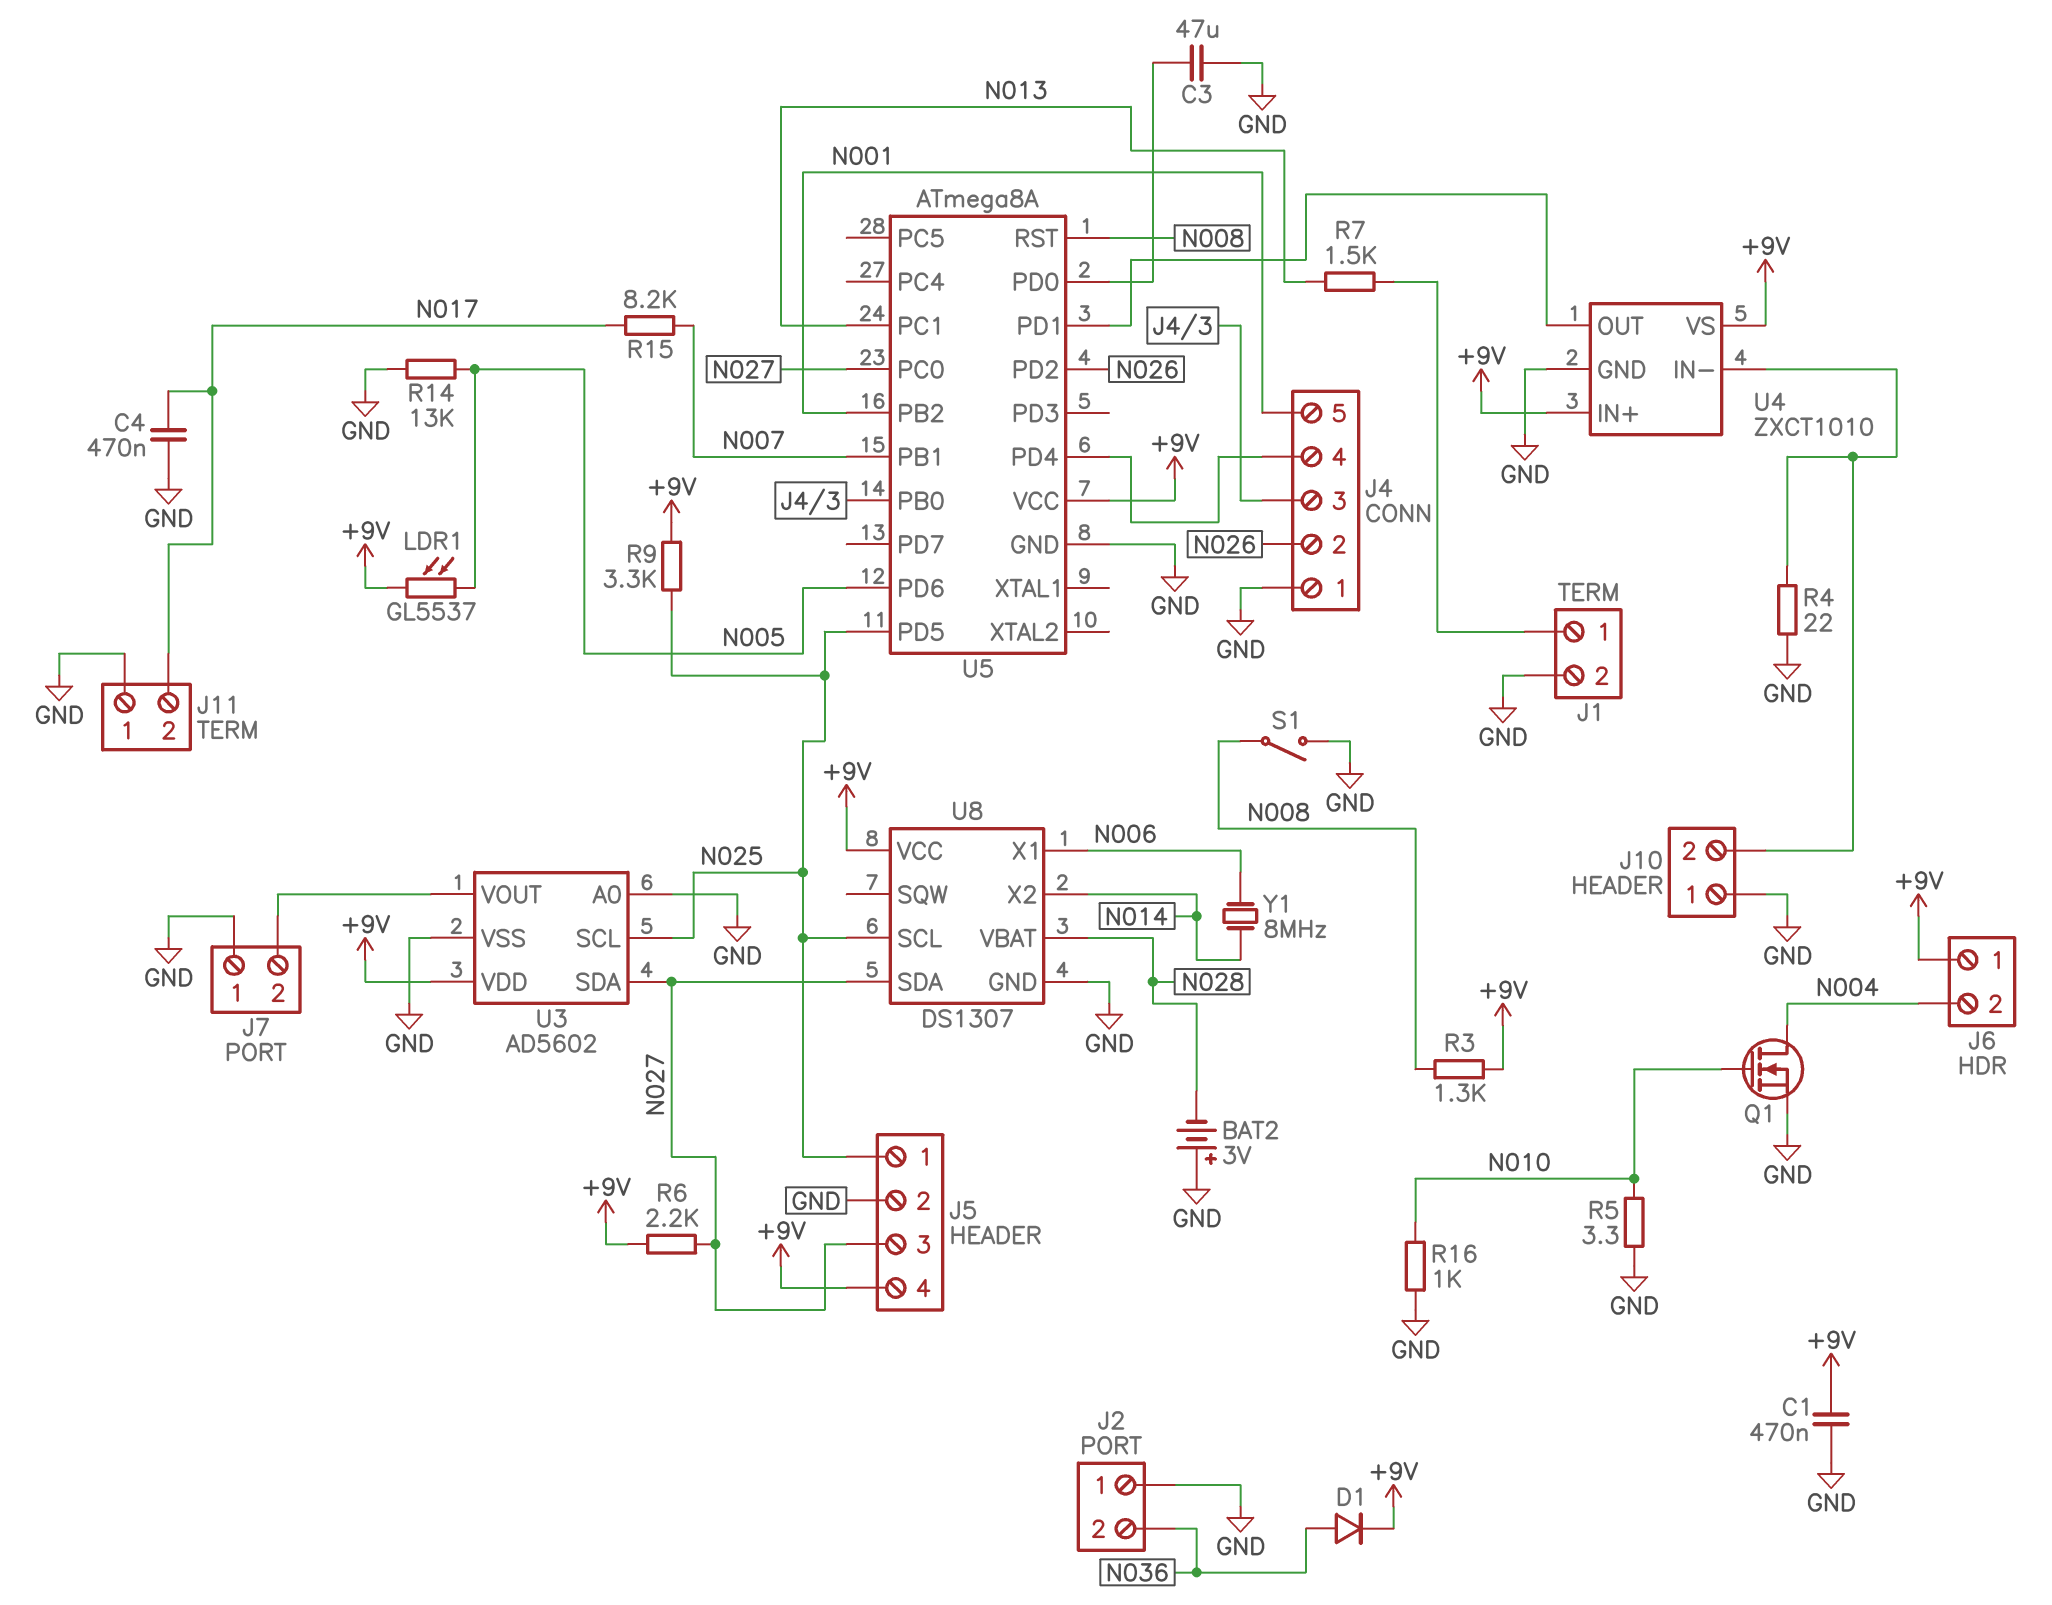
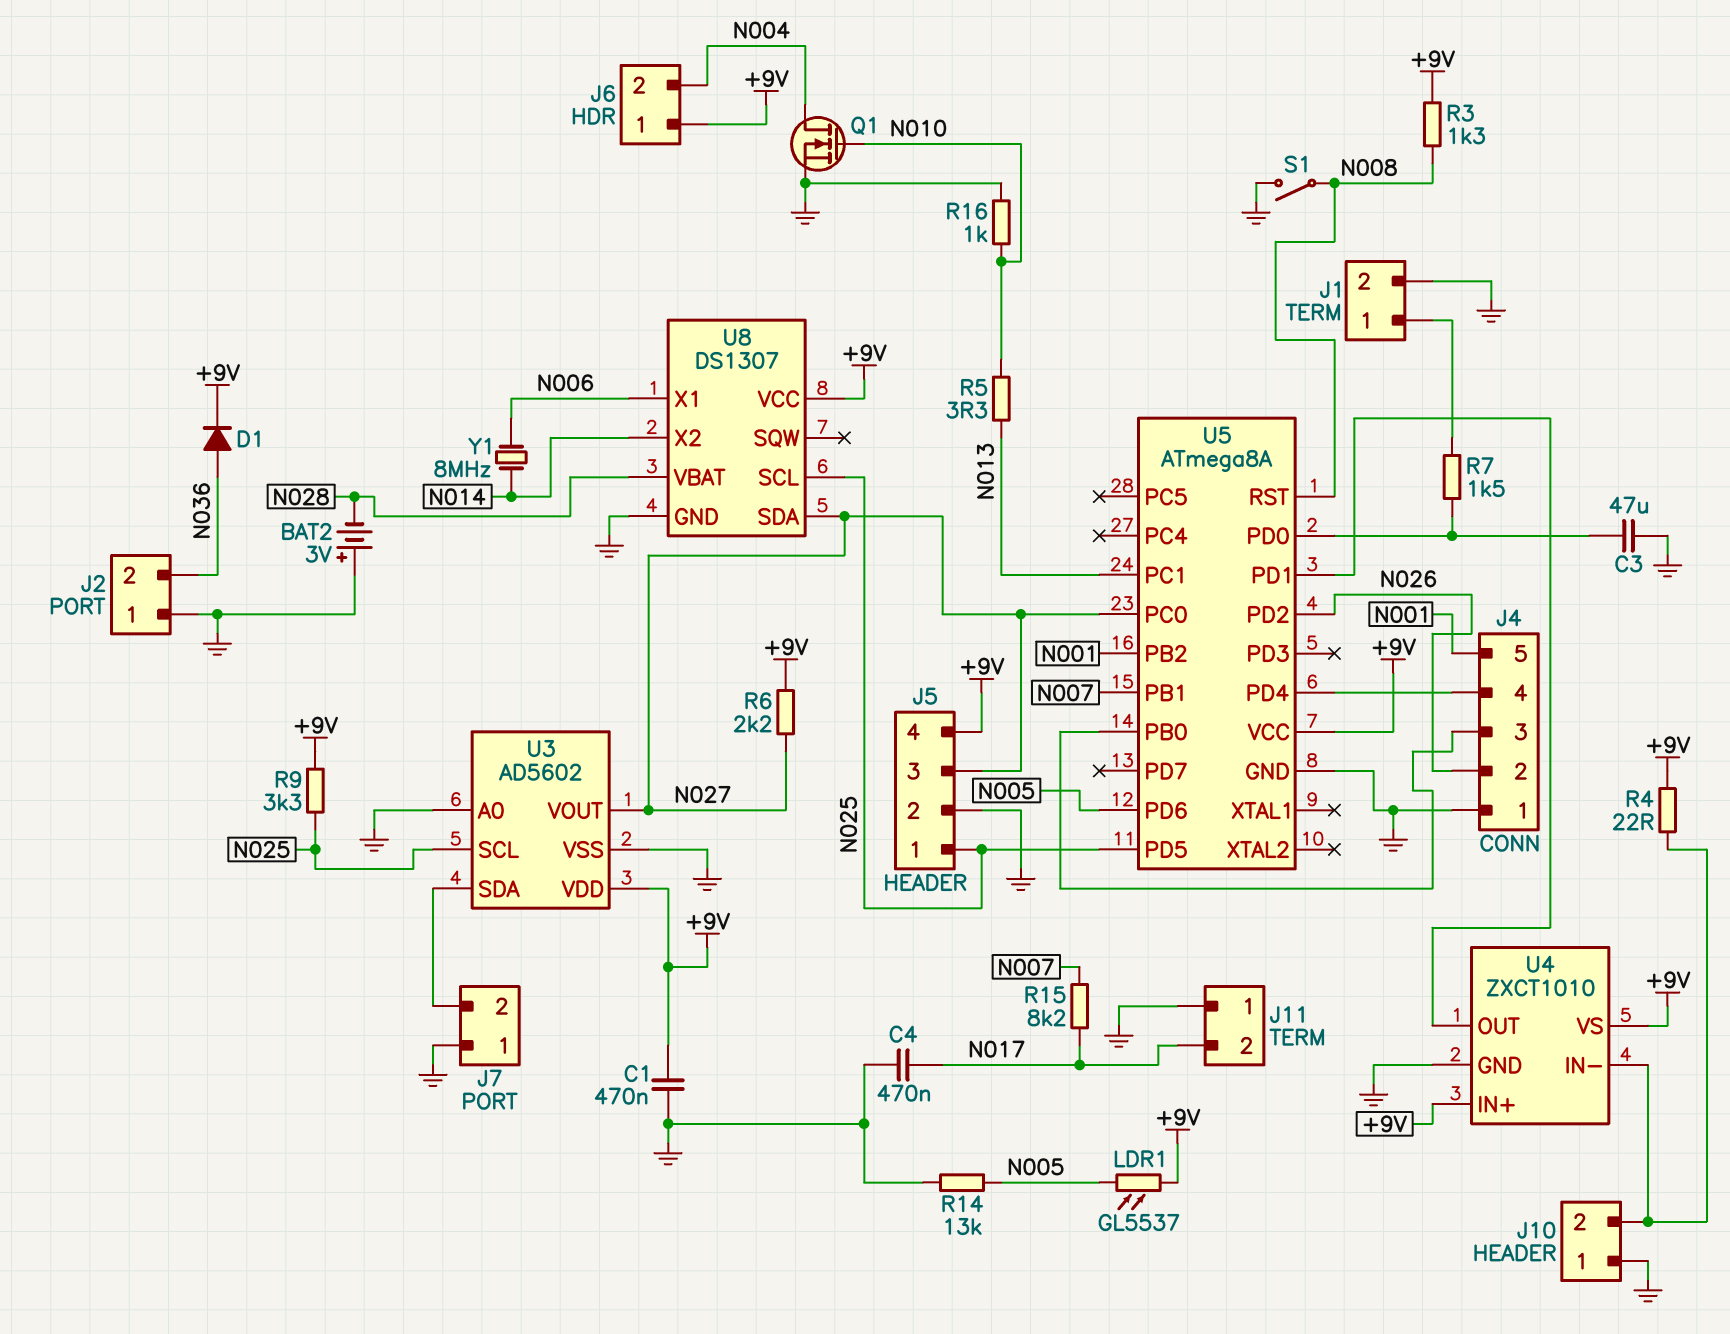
R4: 22 (GND, J10/2) -> 22 (+9V, J10/2)
R5: 3.3 (GND, N010) -> 3.3 (N010, N013)
R7: 1.5k (J1/1, N013) -> 1.5k (J1/1, U5/PD0)
U3 pin SDA: N027 -> J7/2
U3 pin VOUT: J7/2 -> N027

